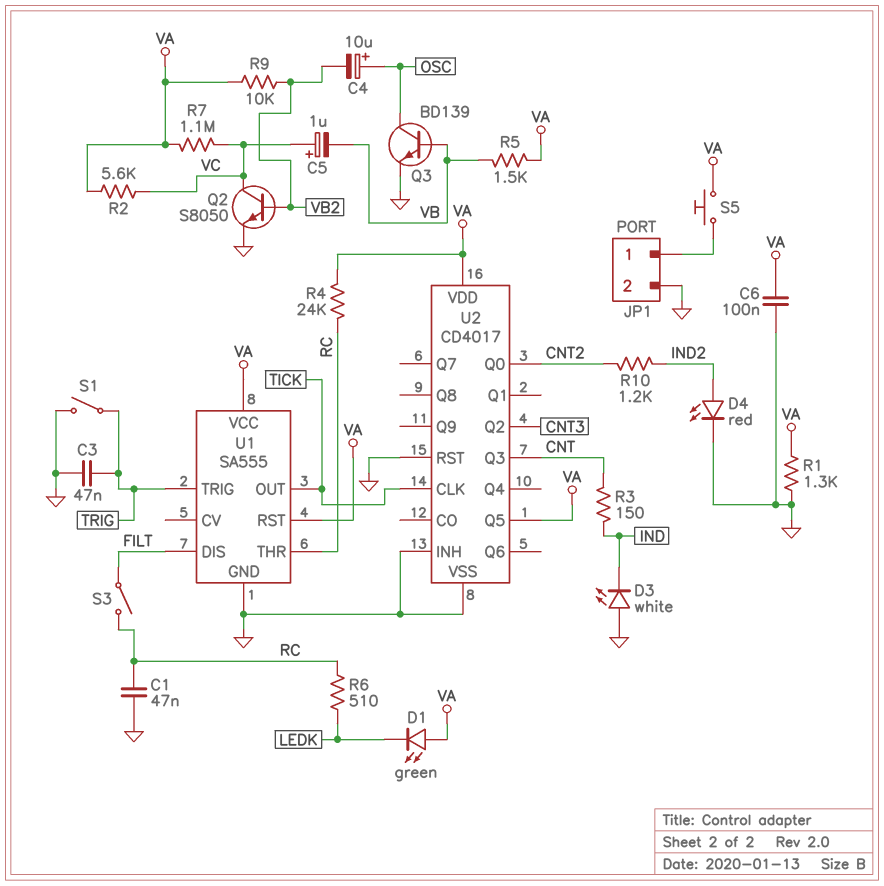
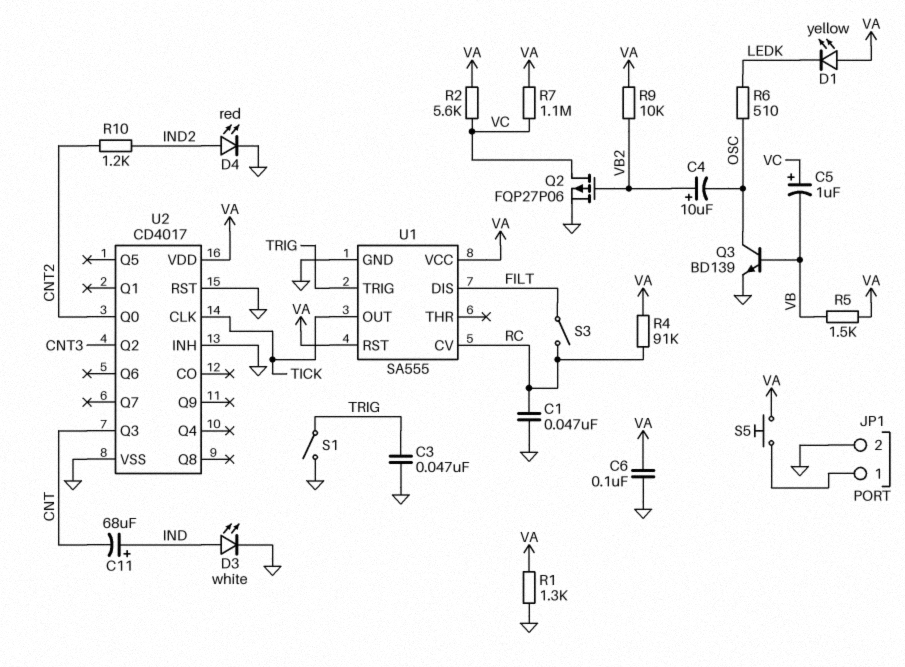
C4: 10uF (plus OSC, minus VB2) -> 10uF (plus VB2, minus OSC)
C11: none -> 68uF (plus IND, minus CNT)
D1: LED green (A VA, K LEDK) -> LED yellow (A VA, K LEDK)
D3: LED white (A GND, K IND) -> LED white (A IND, K GND)
Q2: NPN S8050 (B VB2, C VC, E GND) -> PMOS FQP27P06 (G VB2, D VC, S GND)
R3: 150 (CNT, IND) -> none
R4: 24k (RC, VA) -> 91k (RC, VA)
R6: 510 (LEDK, RC) -> 510 (LEDK, OSC)
U1 pin CV: none -> RC
U1 pin THR: RC -> none
U2 pin Q5: VA -> none

